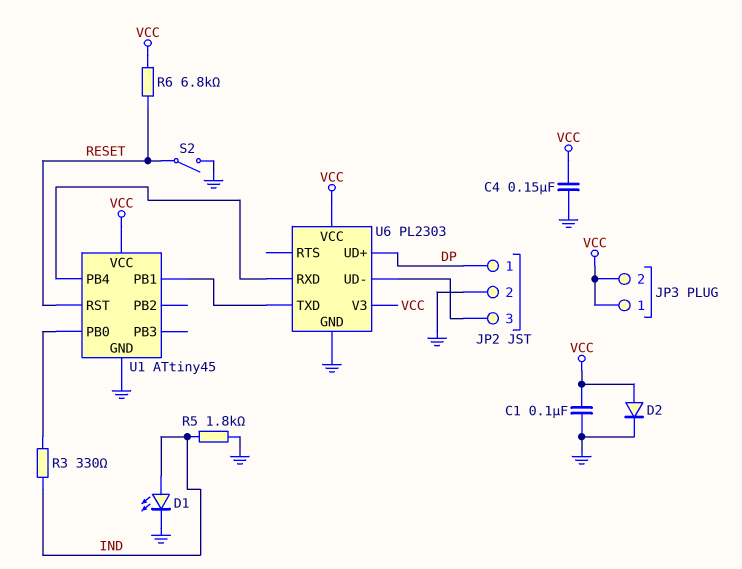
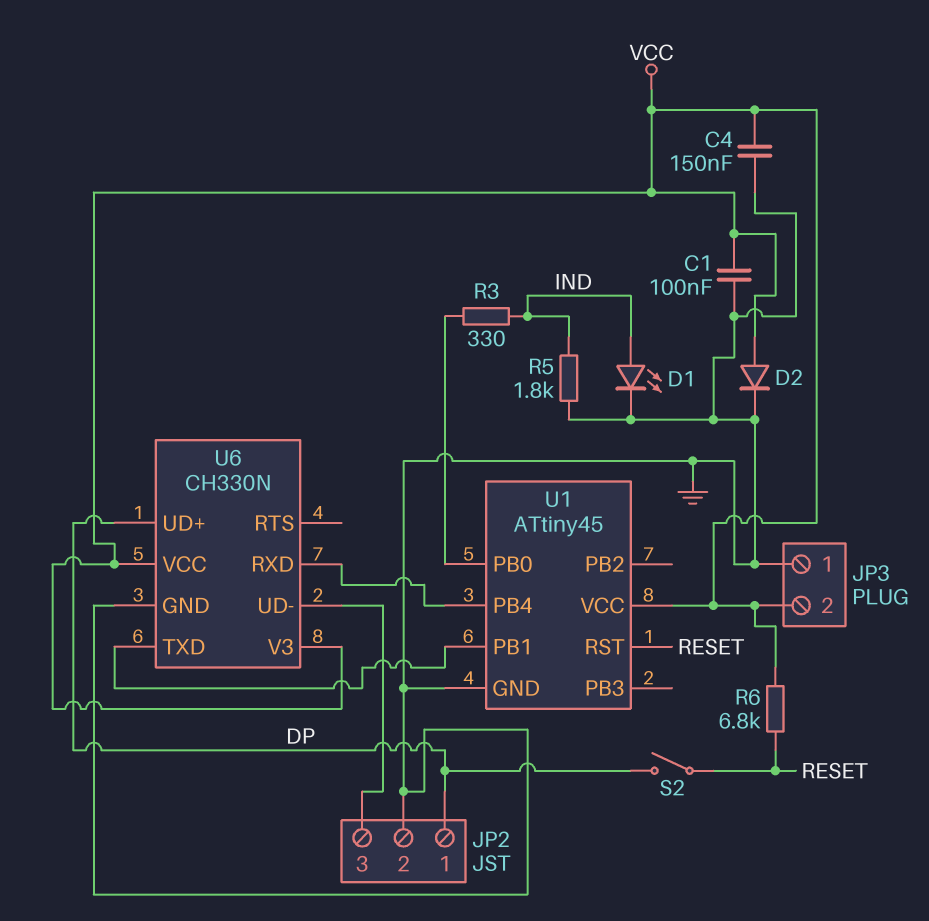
JP3 pin 1: VCC -> GND
S2: switch (GND, RESET) -> switch (DP, RESET)
U6: PL2303 -> CH330N

